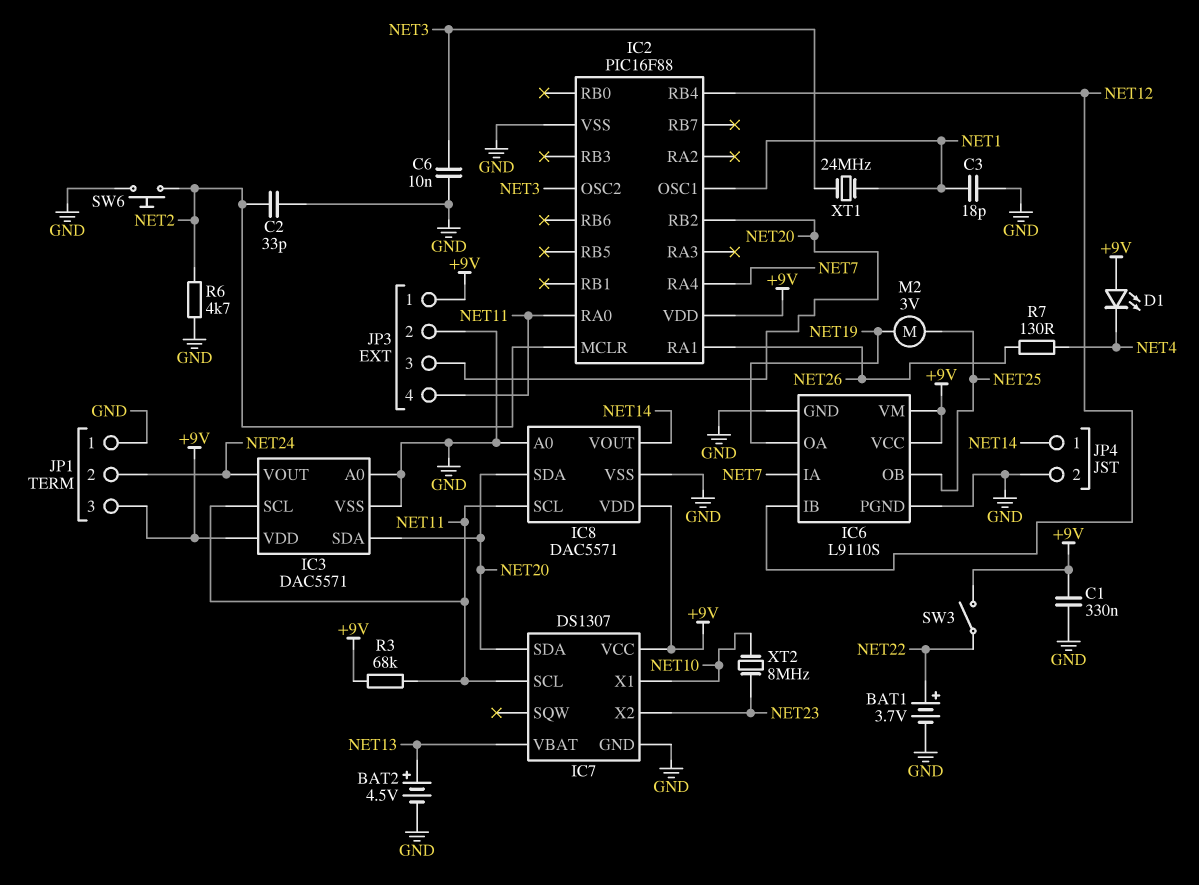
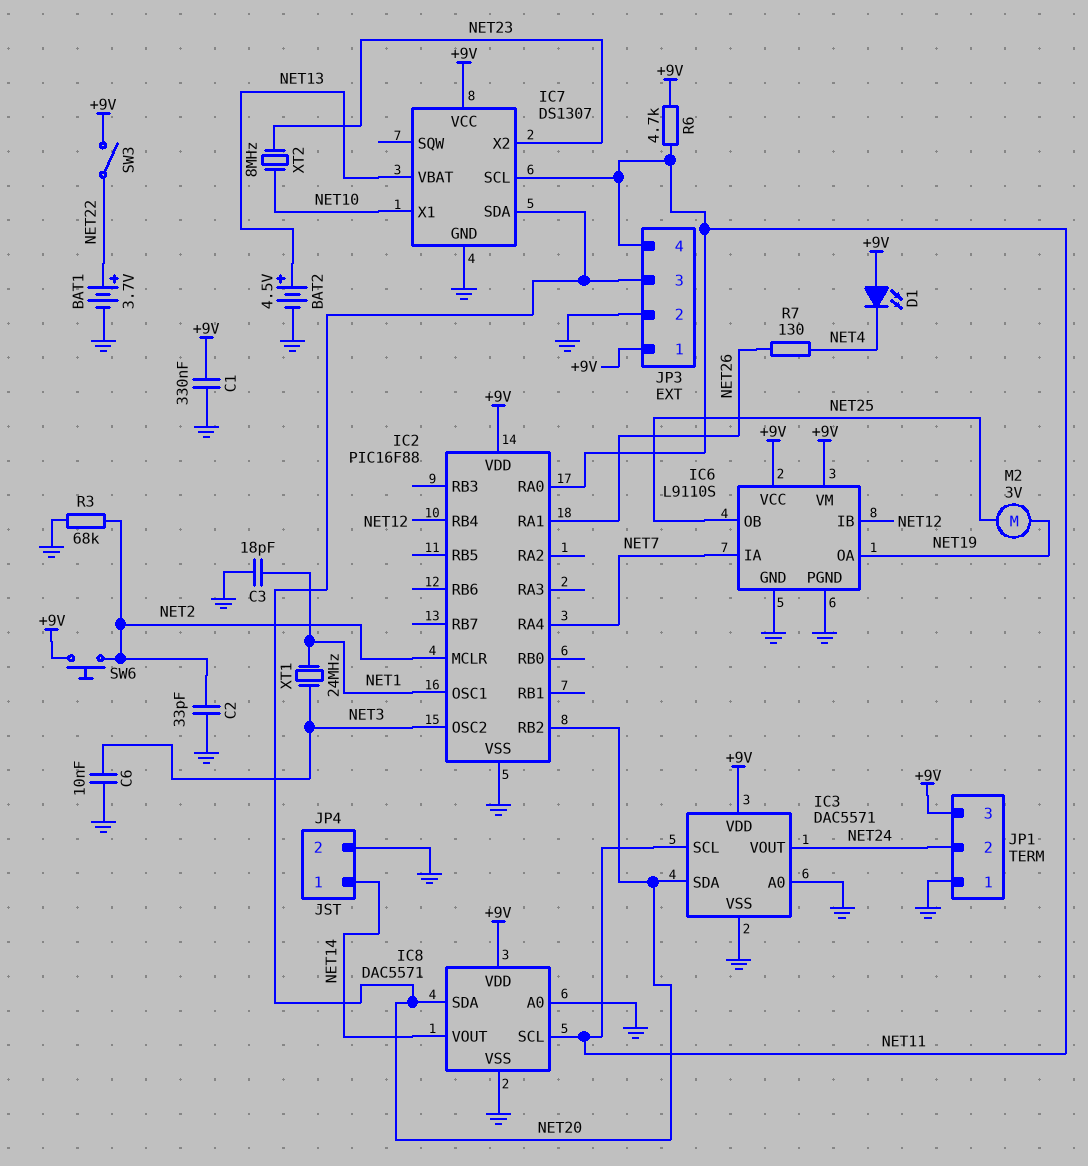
R3: 68k (+9V, NET11) -> 68k (GND, NET2)
R6: 4.7k (GND, NET2) -> 4.7k (+9V, NET11)
SW6: button (GND, NET2) -> button (+9V, NET2)

